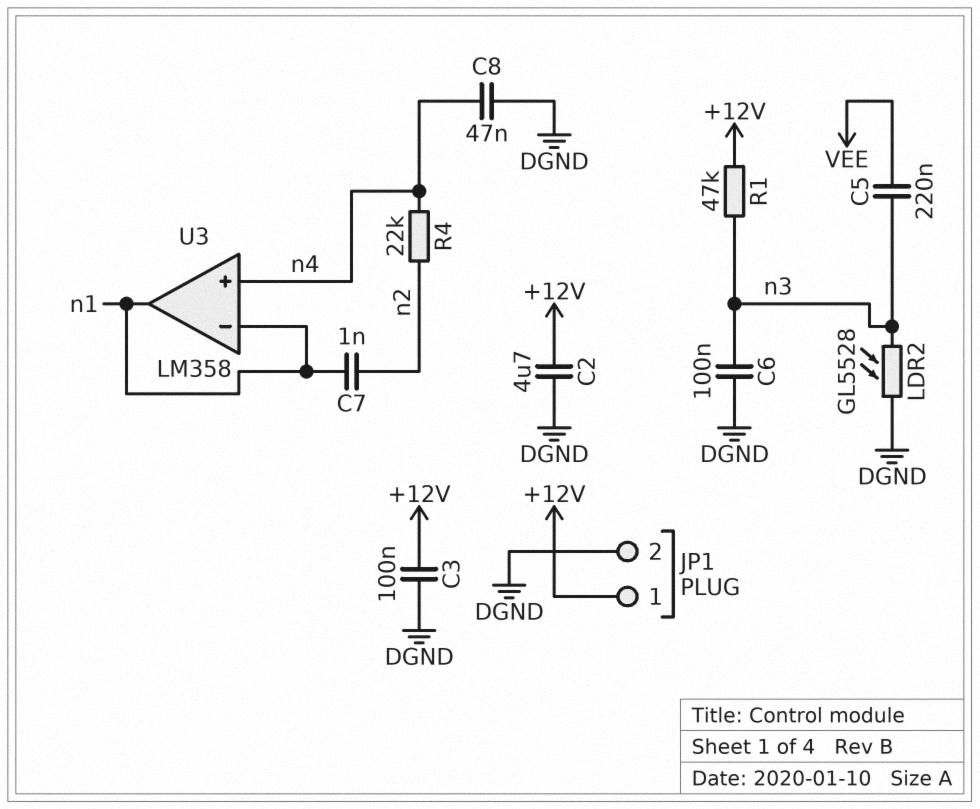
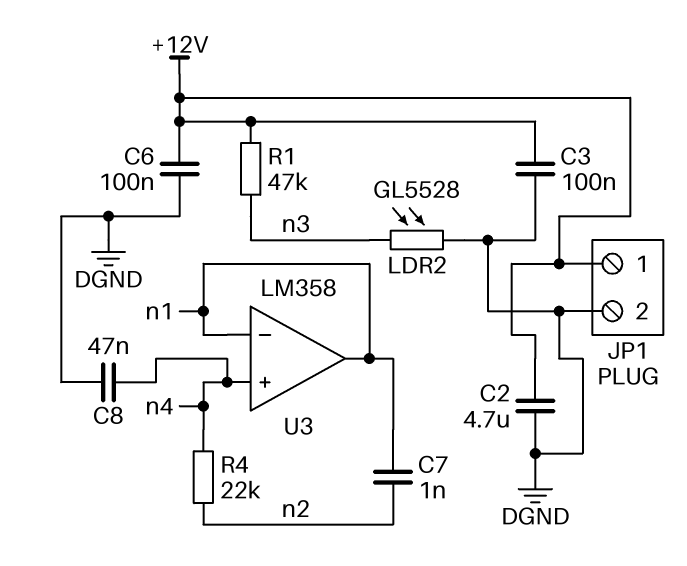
C5: 220nF (VEE, n3) -> none
C6: 100nF (DGND, n3) -> 100nF (+12V, DGND)

